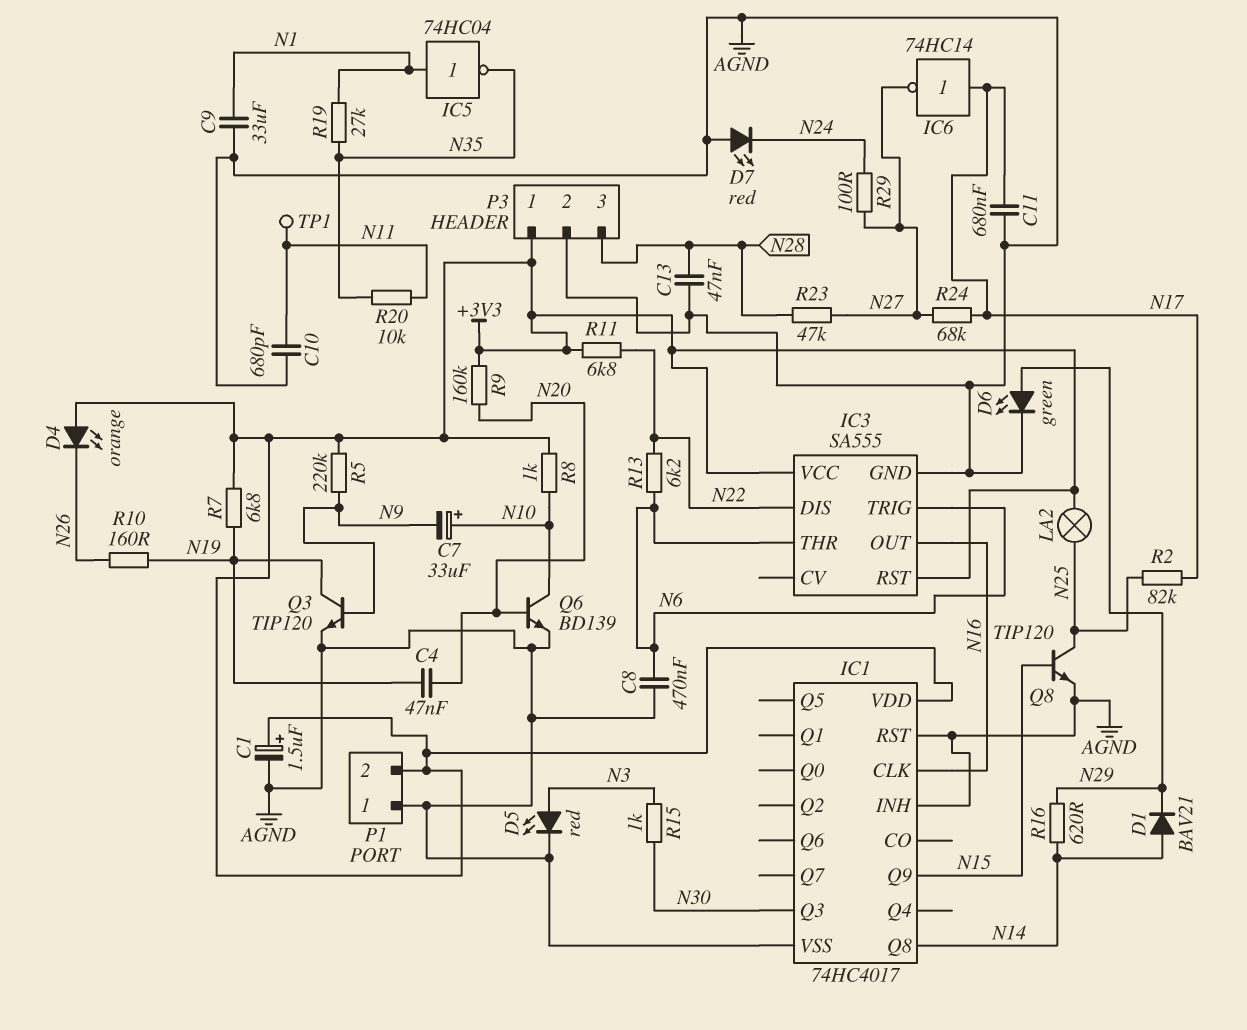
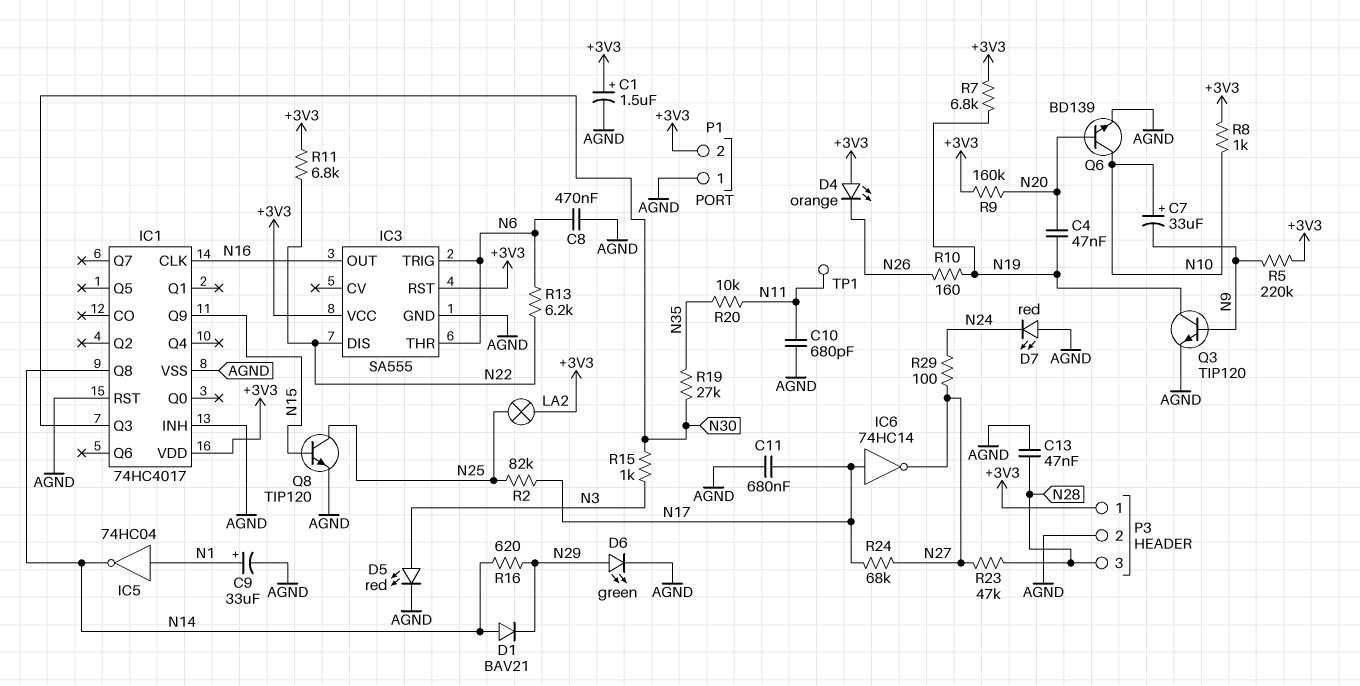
C9: 33uF (AGND, N1) -> 33uF (plus N1, minus AGND)
IC5: NOT 74HC04 (in N1, out N35) -> NOT 74HC04 (in N1, out N14)
R19: 27k (N1, N35) -> 27k (N30, N35)

